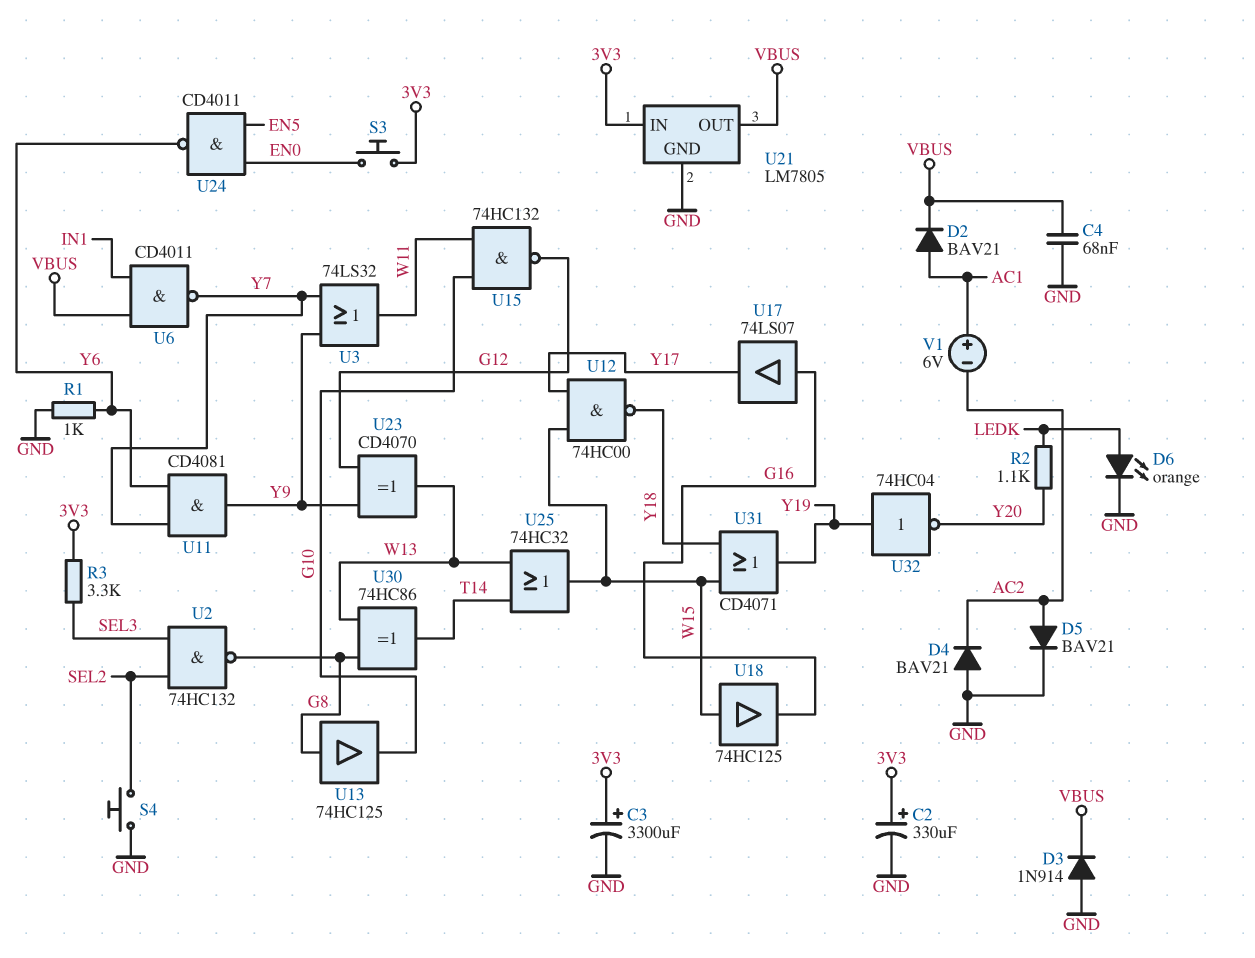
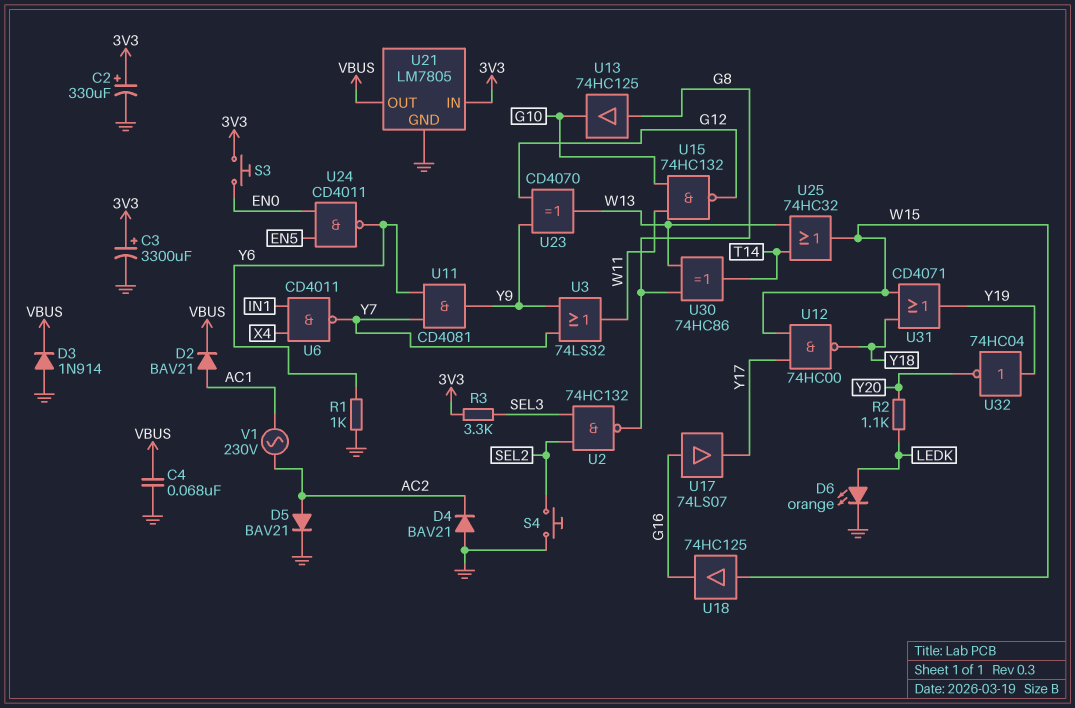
U6: NAND CD4011 (in IN1, in VBUS, out Y7) -> NAND CD4011 (in IN1, in X4, out Y7)
V1: 6V (plus AC1, minus AC2) -> AC 230V (AC1, AC2)

